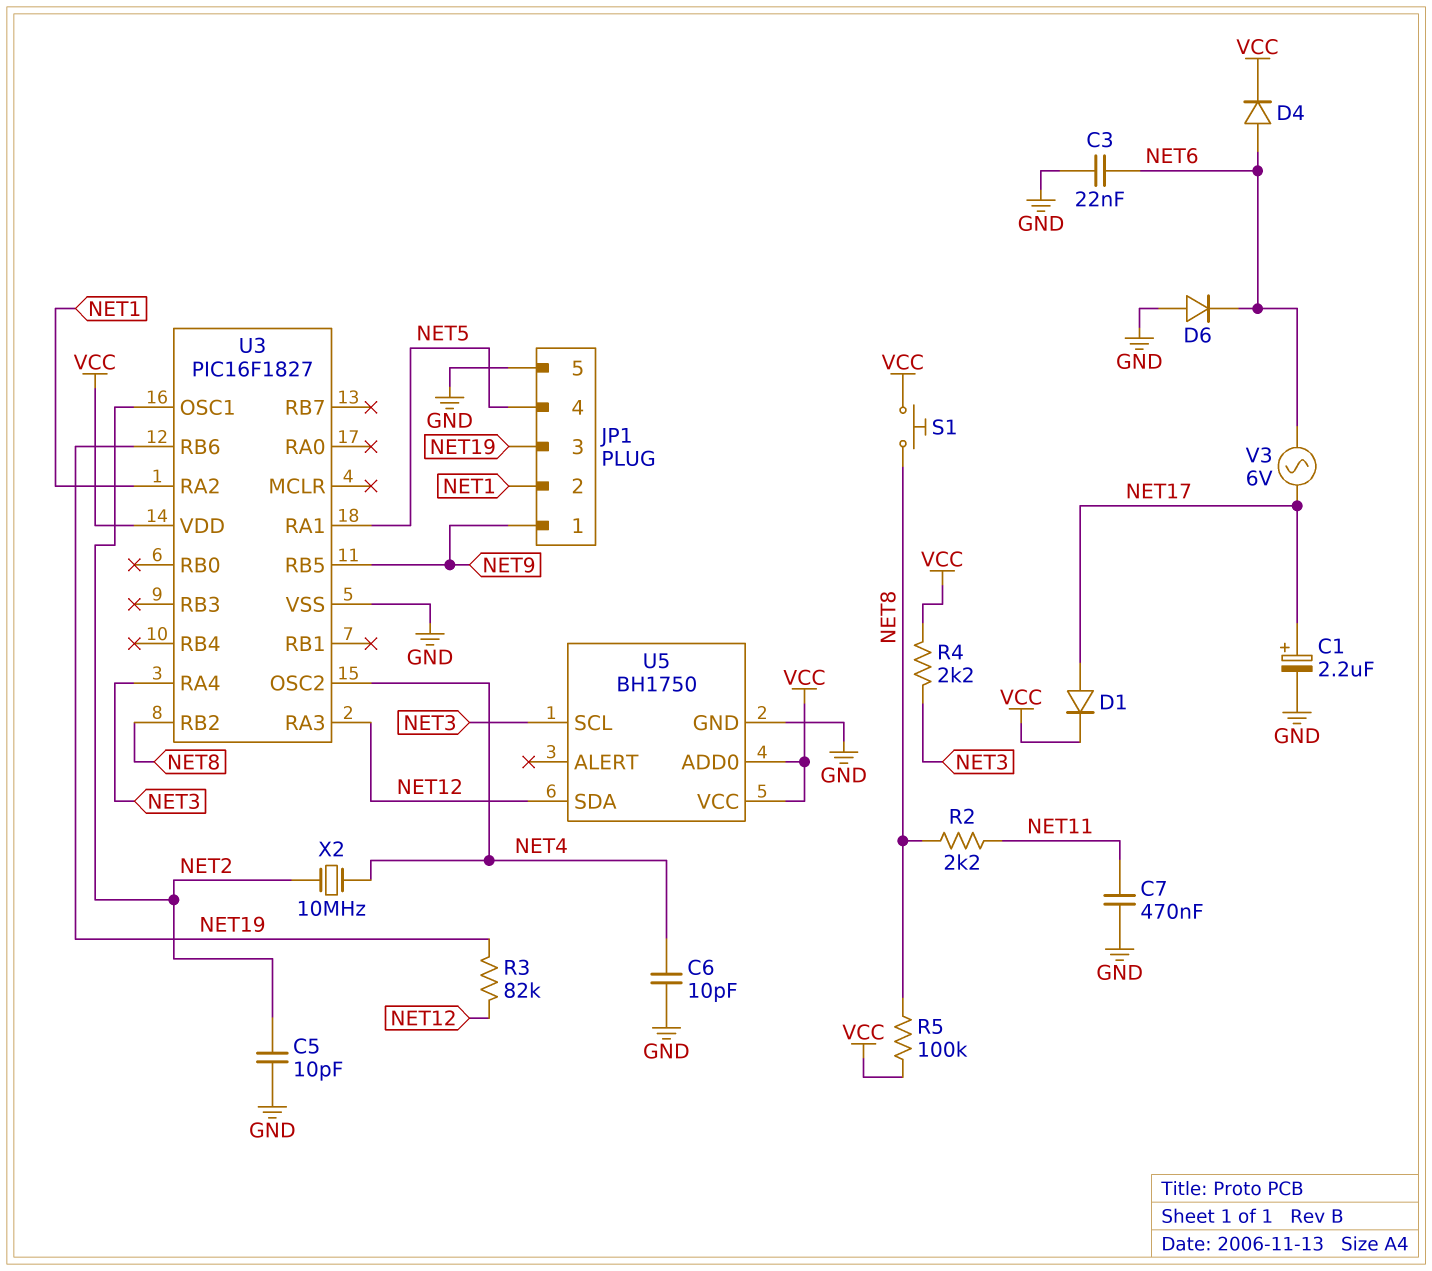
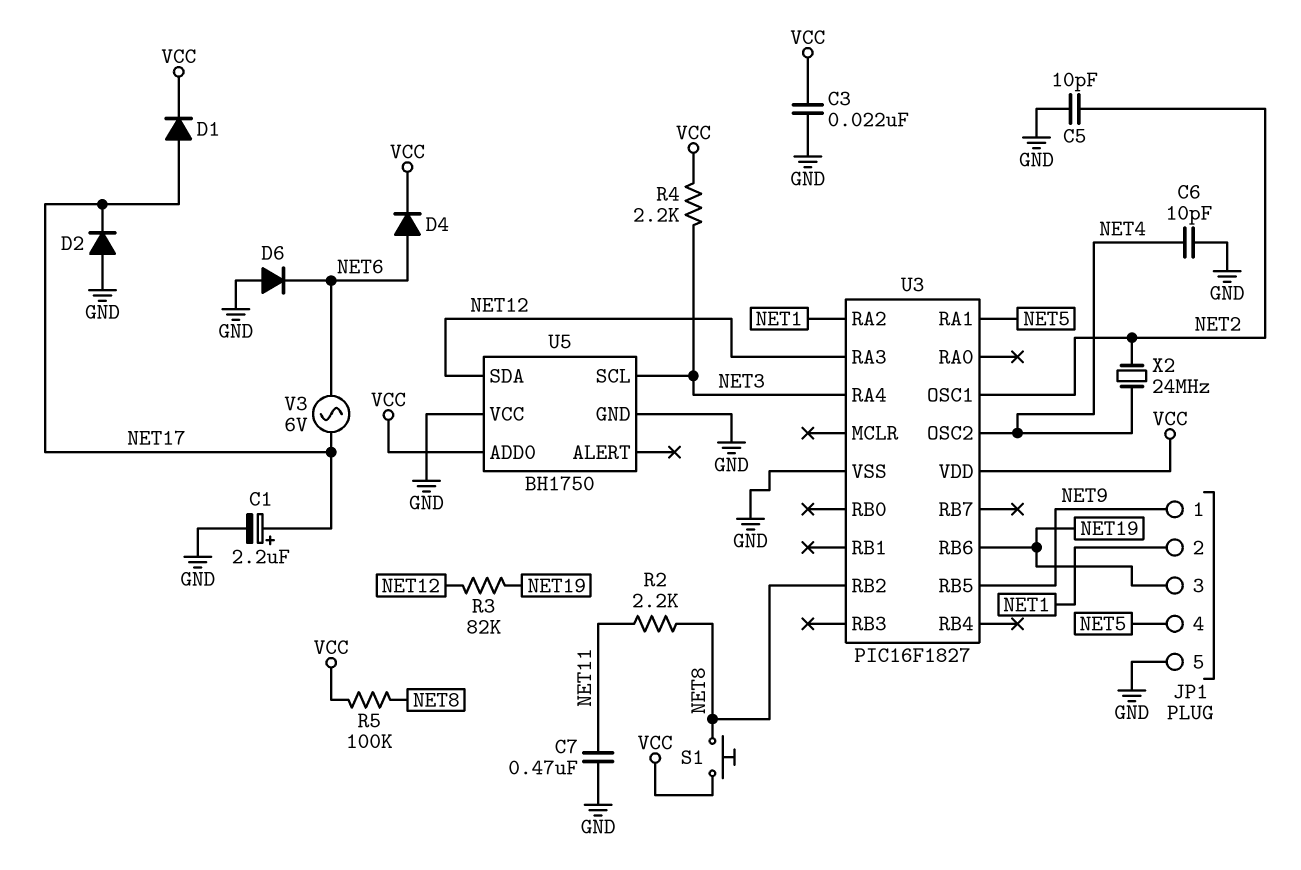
C3: 22nF (GND, NET6) -> 22nF (GND, VCC)
D2: none -> diode (A GND, K NET17)
U5 pin VCC: VCC -> GND
X2: 10MHz (NET2, NET4) -> 24MHz (NET2, NET4)

